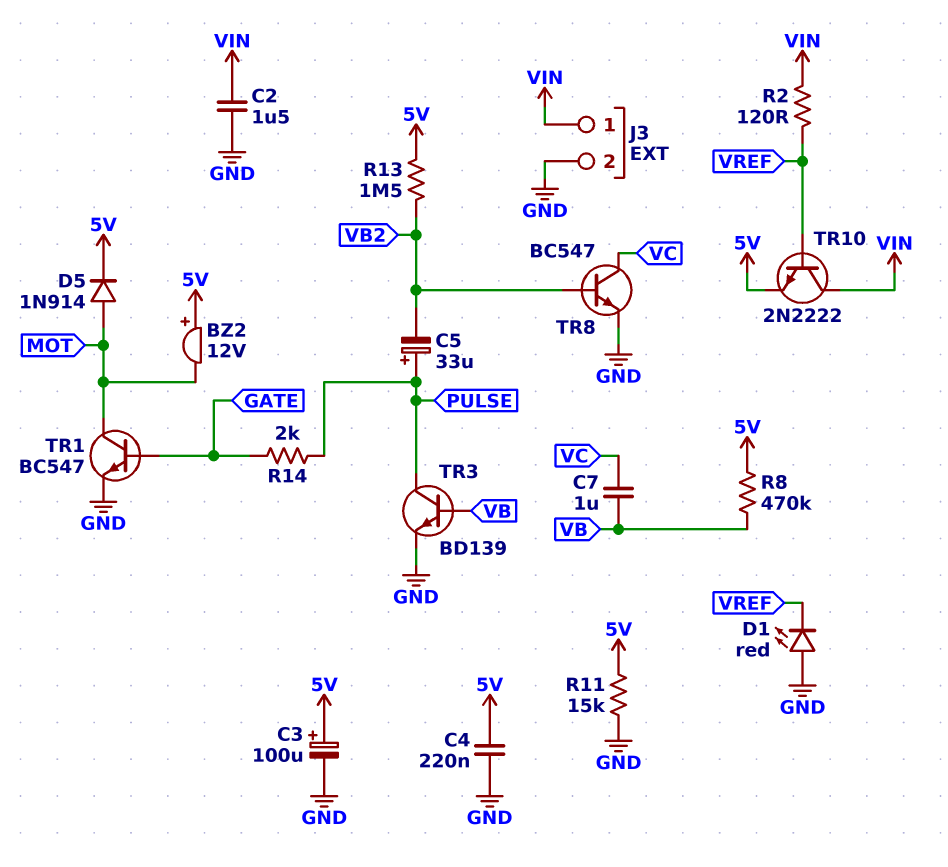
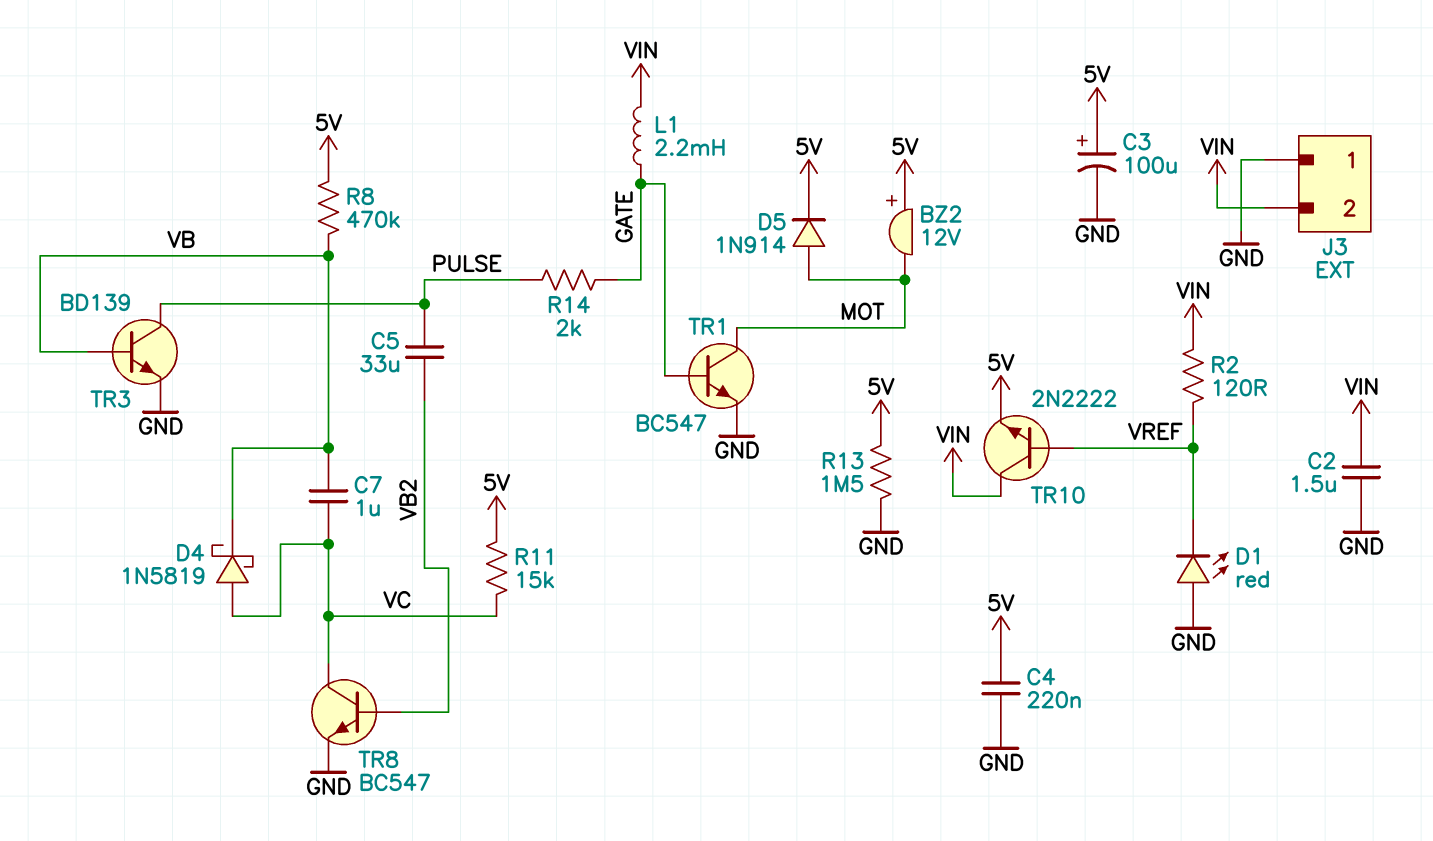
C5: 33uF (plus PULSE, minus VB2) -> 33uF (PULSE, VB2)
D4: none -> schottky 1N5819 (A VC, K VB)
J3 pin 1: VIN -> GND
J3 pin 2: GND -> VIN
L1: none -> 2.2mH (GATE, VIN)
R11: 15k (5V, GND) -> 15k (5V, VC)
R13: 1.5M (5V, VB2) -> 1.5M (5V, GND)

